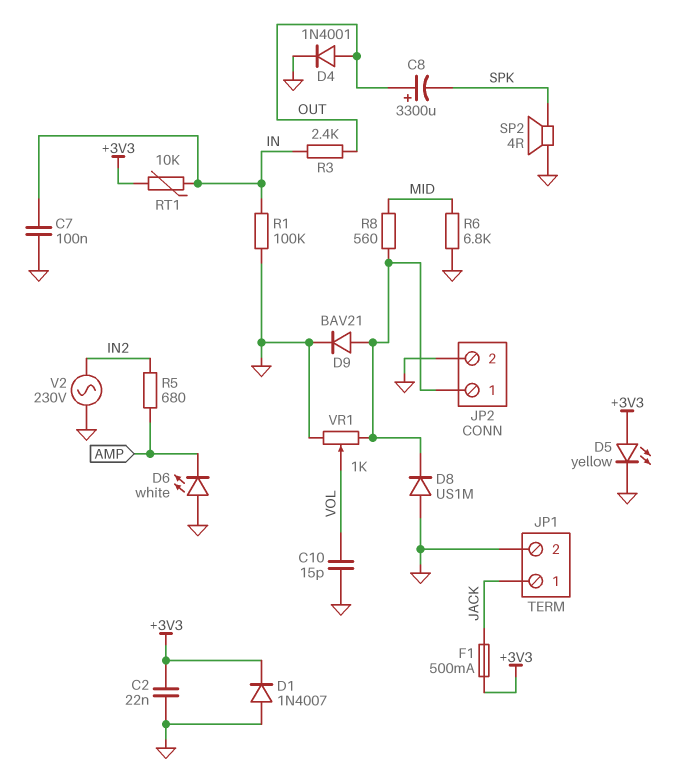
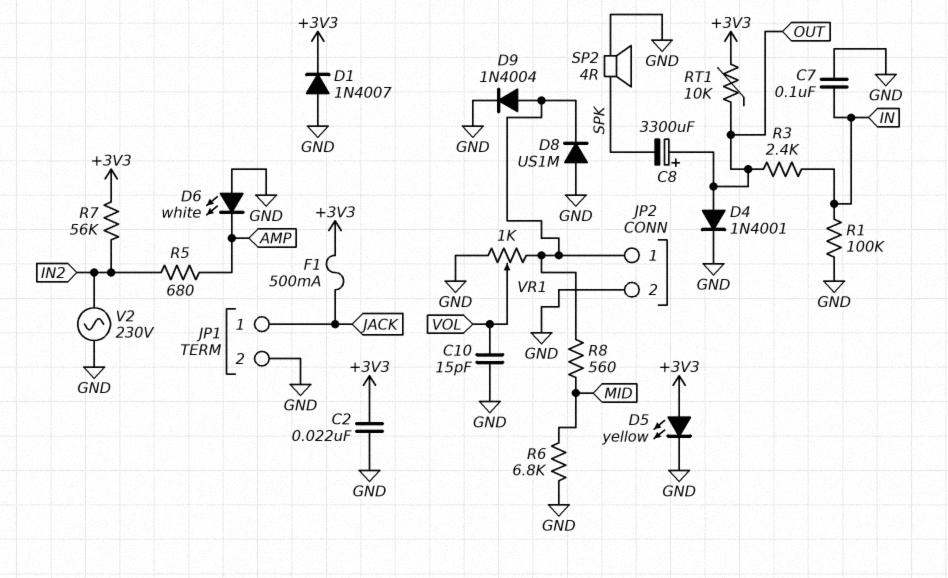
D9: diode BAV21 (A JP2/1, K GND) -> diode 1N4004 (A JP2/1, K GND)
R7: none -> 56k (+3V3, IN2)
RT1: 10k (+3V3, IN) -> 10k (+3V3, OUT)

